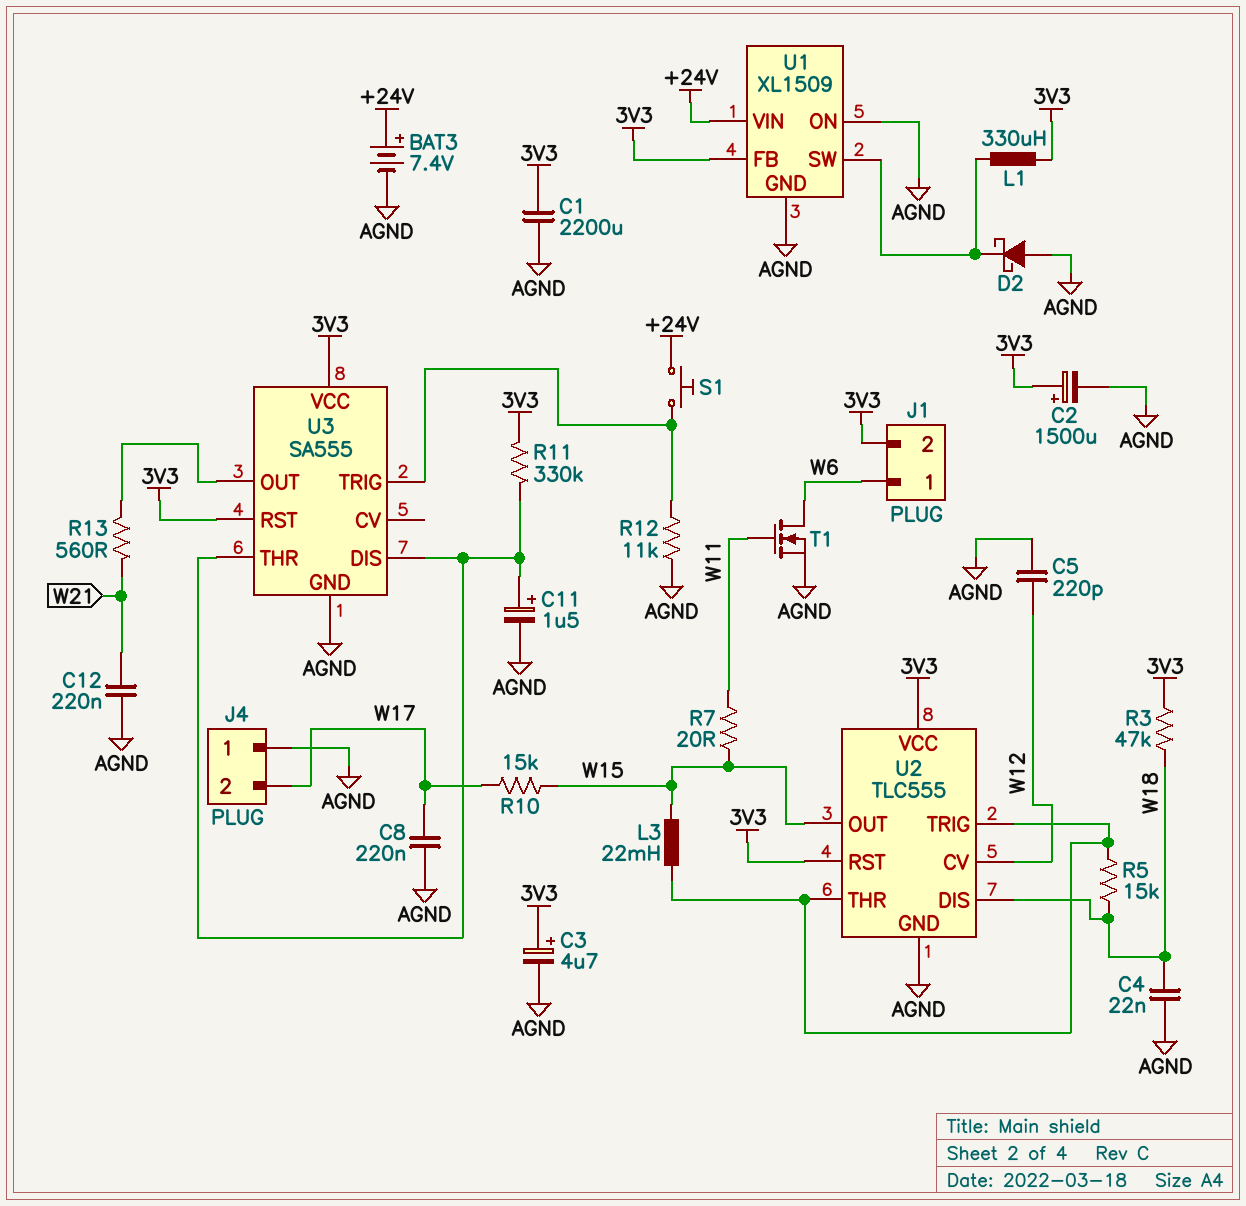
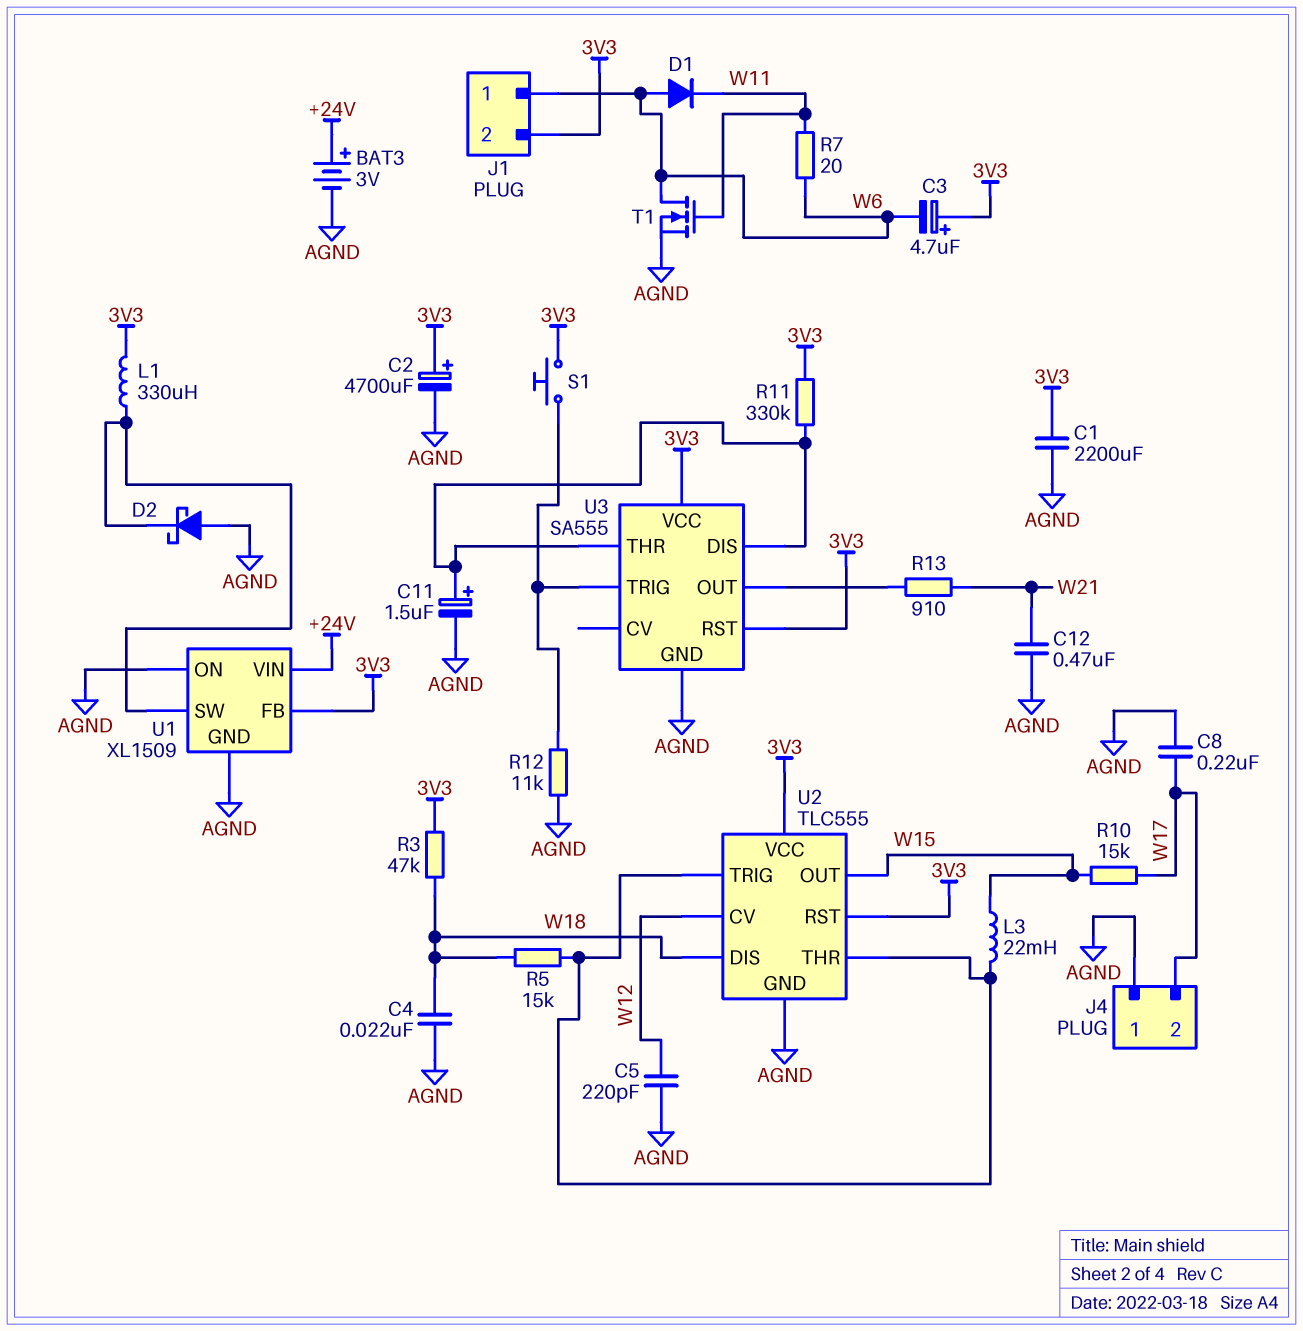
BAT3: 7.4V (plus +24V, minus AGND) -> 3V (plus +24V, minus AGND)
C2: 1500uF (plus 3V3, minus AGND) -> 4700uF (plus 3V3, minus AGND)
C3: 4.7uF (plus 3V3, minus AGND) -> 4.7uF (plus 3V3, minus W6)
C12: 220nF (AGND, W21) -> 470nF (AGND, W21)
D1: none -> diode (A W6, K W11)
R7: 20 (W11, W15) -> 20 (W6, W11)
R13: 560 (U3/OUT, W21) -> 910 (U3/OUT, W21)
S1: button (+24V, U3/TRIG) -> button (3V3, U3/TRIG)

